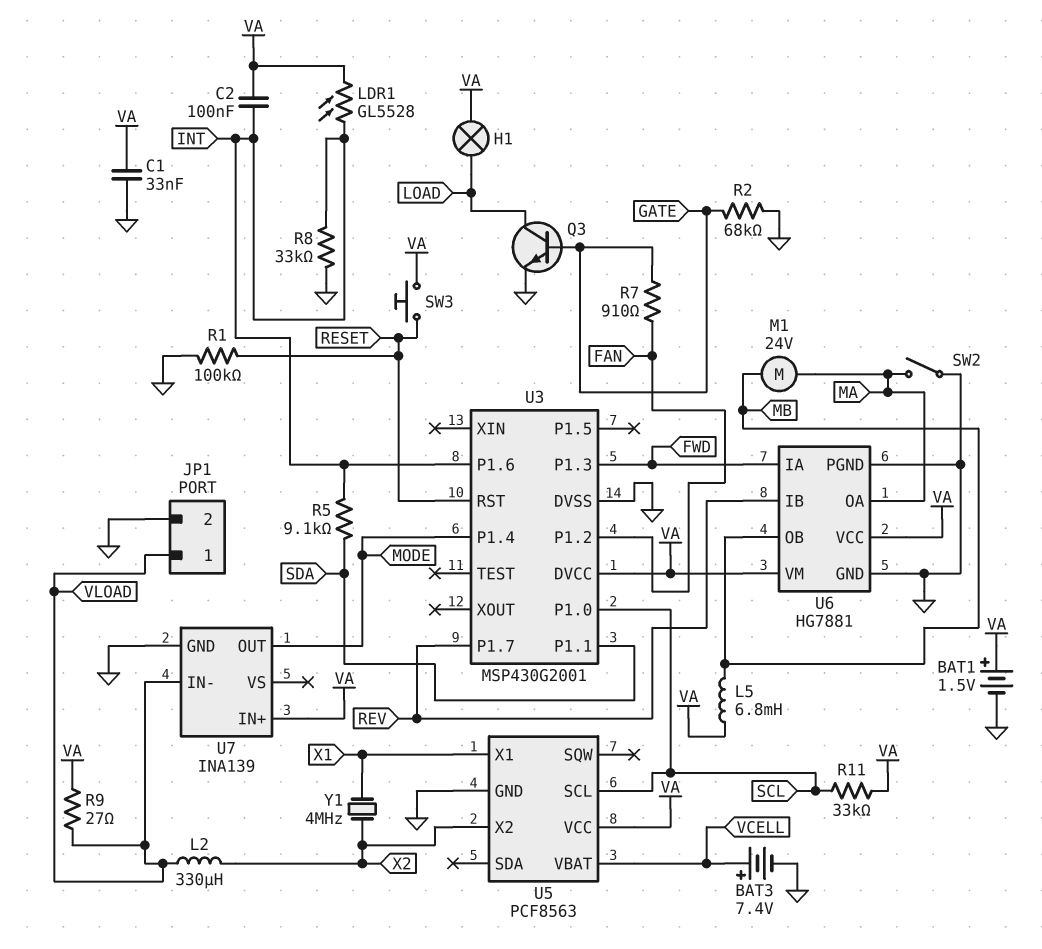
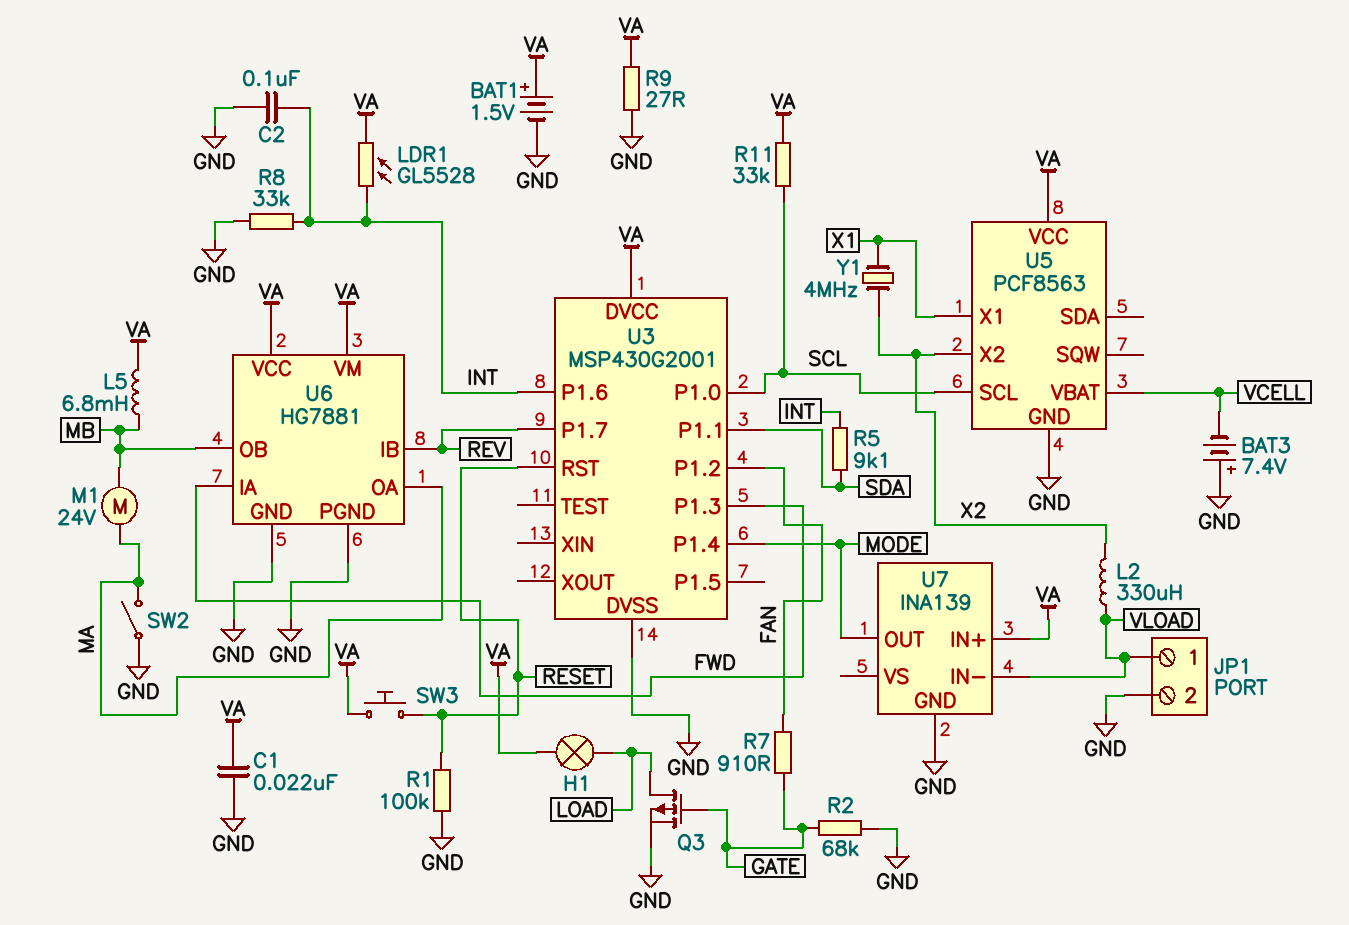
BAT3: 7.4V (plus VCELL, minus GND) -> 7.4V (plus GND, minus VCELL)
C1: 33nF (GND, VA) -> 22nF (GND, VA)
C2: 100nF (INT, VA) -> 100nF (GND, INT)
Q3: NPN (B GATE, C LOAD, E GND) -> PMOS (G GATE, D LOAD, S GND)
R9: 27 (VA, VLOAD) -> 27 (GND, VA)

